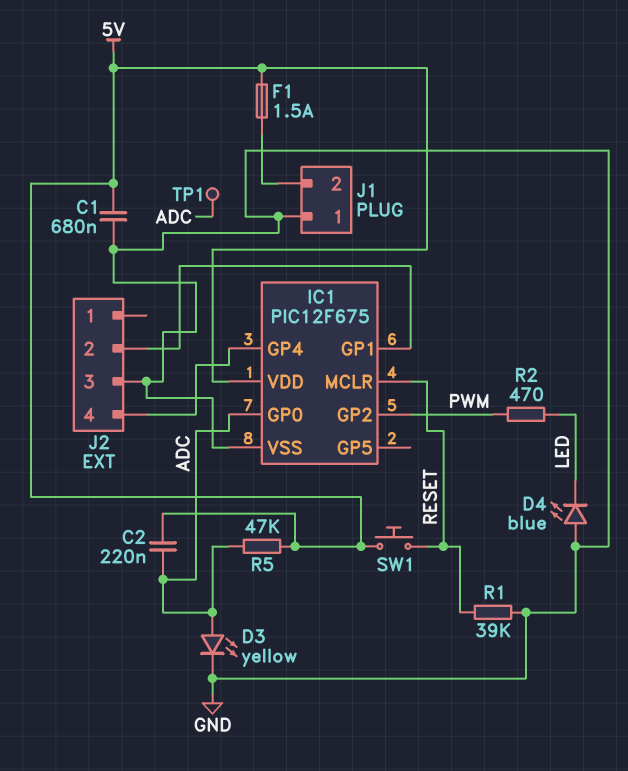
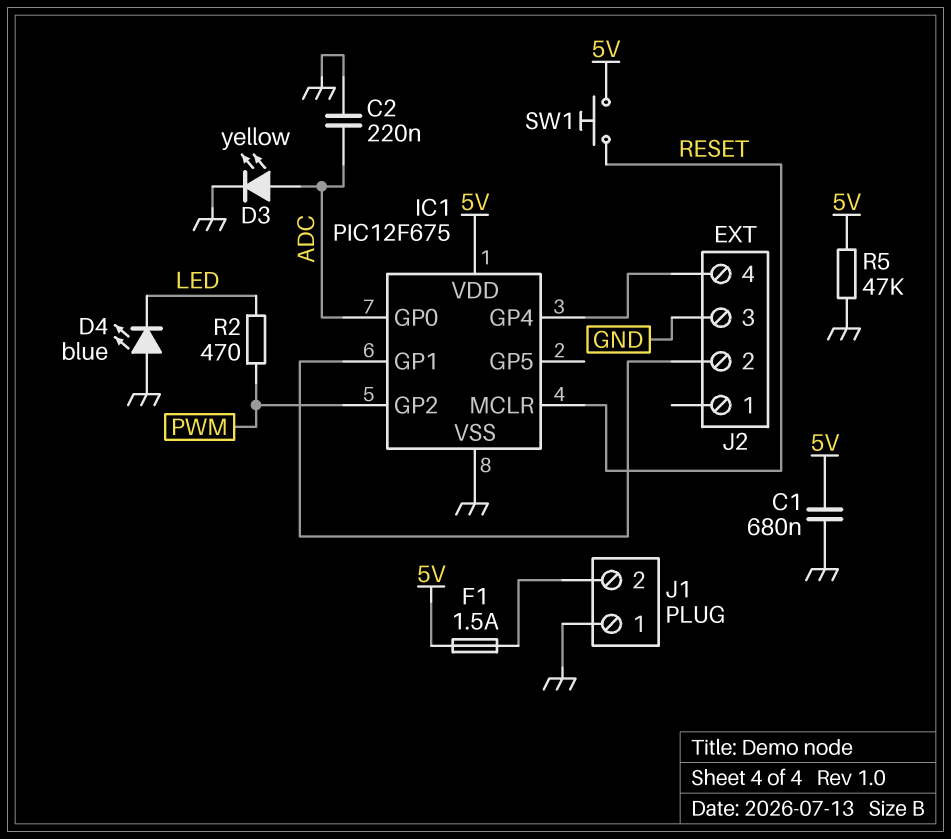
C2: 220nF (5V, ADC) -> 220nF (ADC, GND)
R1: 39k (GND, RESET) -> none
R5: 47k (5V, ADC) -> 47k (5V, GND)
TP1: test point (ADC) -> none

